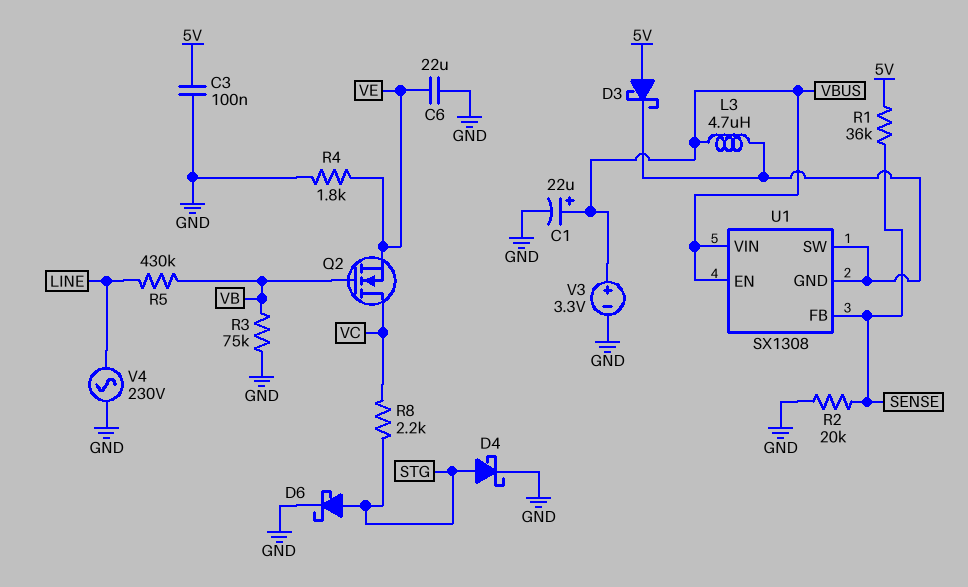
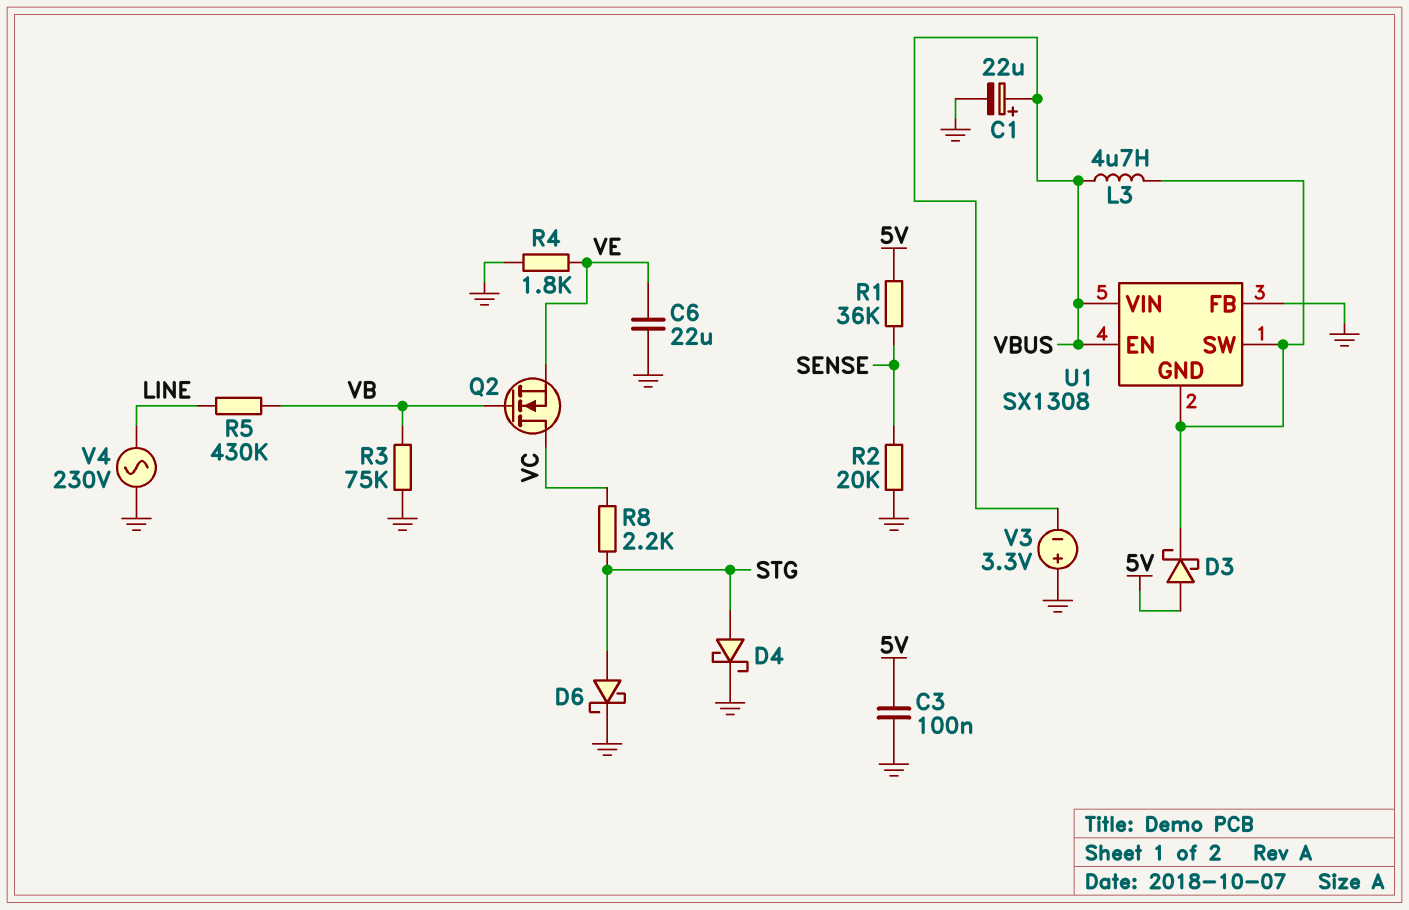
U1 pin FB: SENSE -> GND
V3: 3.3V (plus VBUS, minus GND) -> 3.3V (plus GND, minus VBUS)

